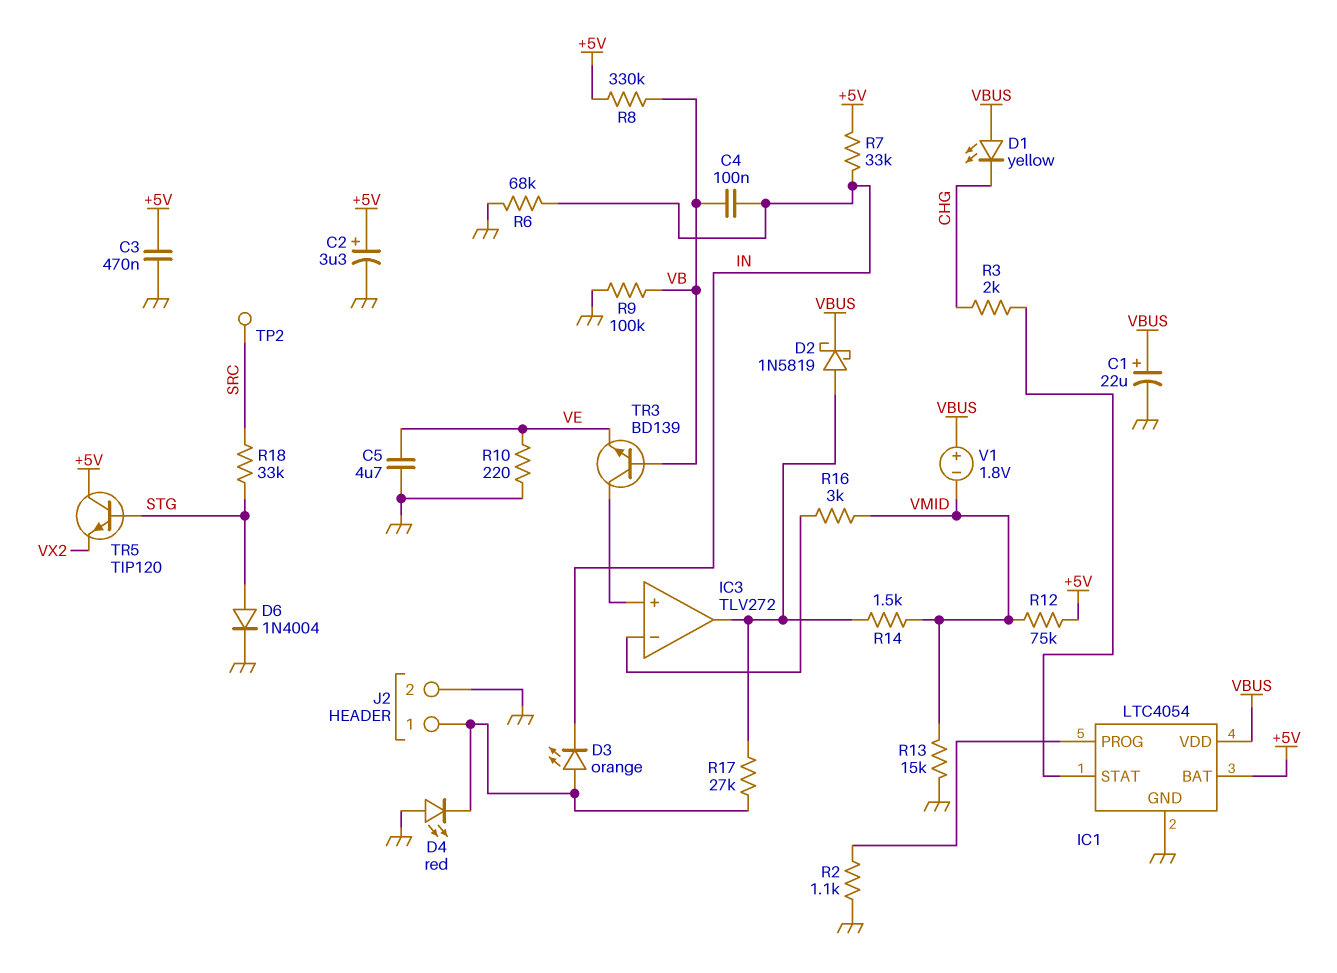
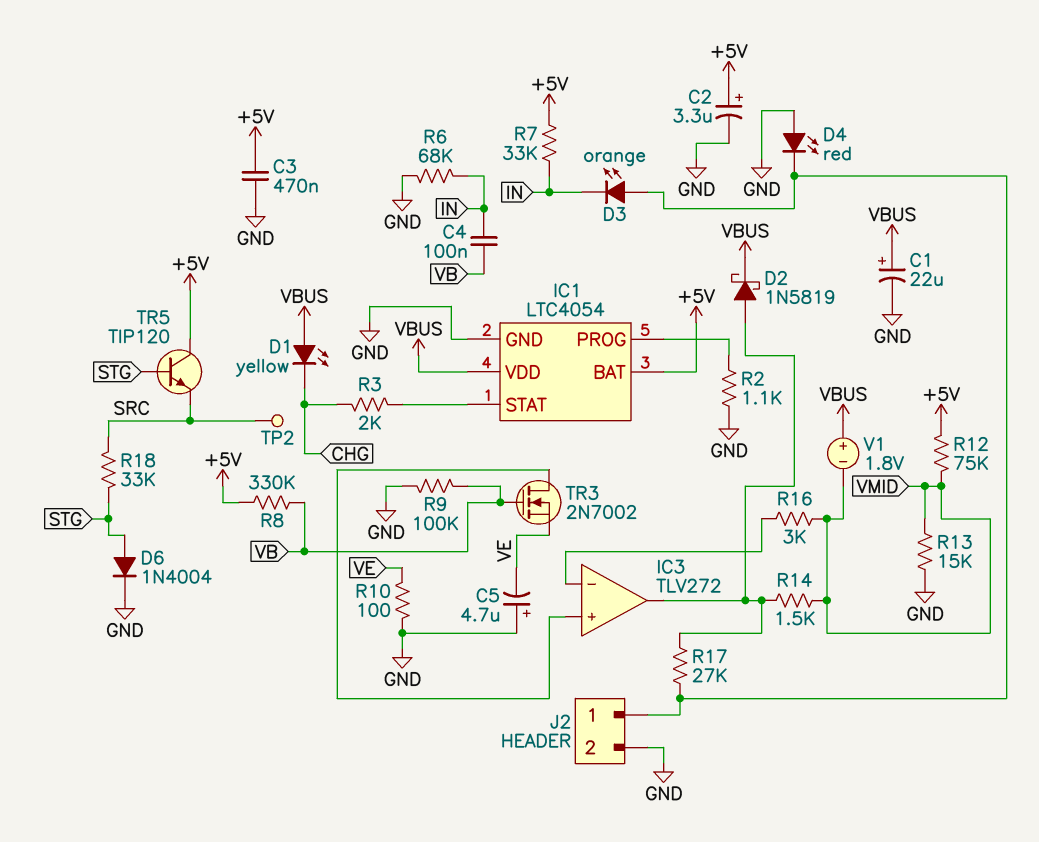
C5: 4.7uF (GND, VE) -> 4.7uF (plus GND, minus VE)
R10: 220 (GND, VE) -> 100 (GND, VE)
TR3: NPN BD139 (B VB, C IC3/in+, E VE) -> NMOS 2N7002 (G VB, D IC3/in+, S VE)
TR5: NPN TIP120 (B STG, C +5V, E VX2) -> NPN TIP120 (B STG, C +5V, E SRC)

